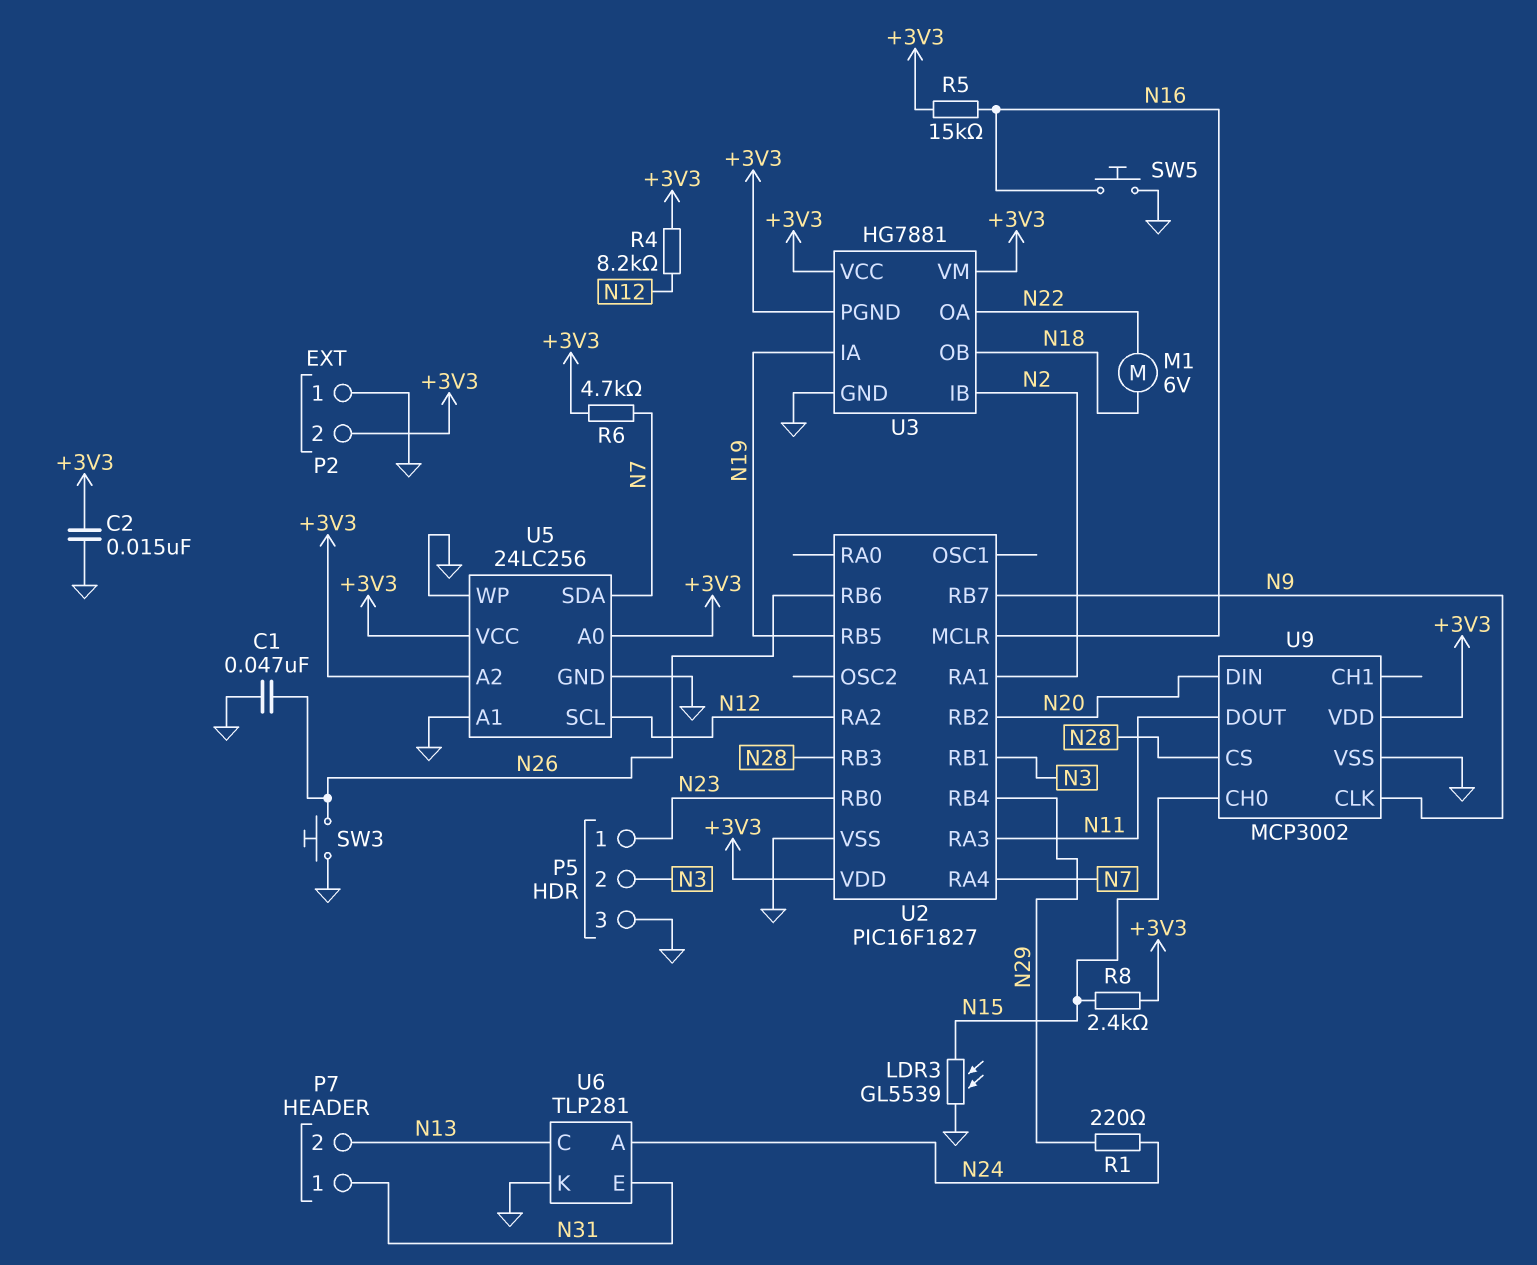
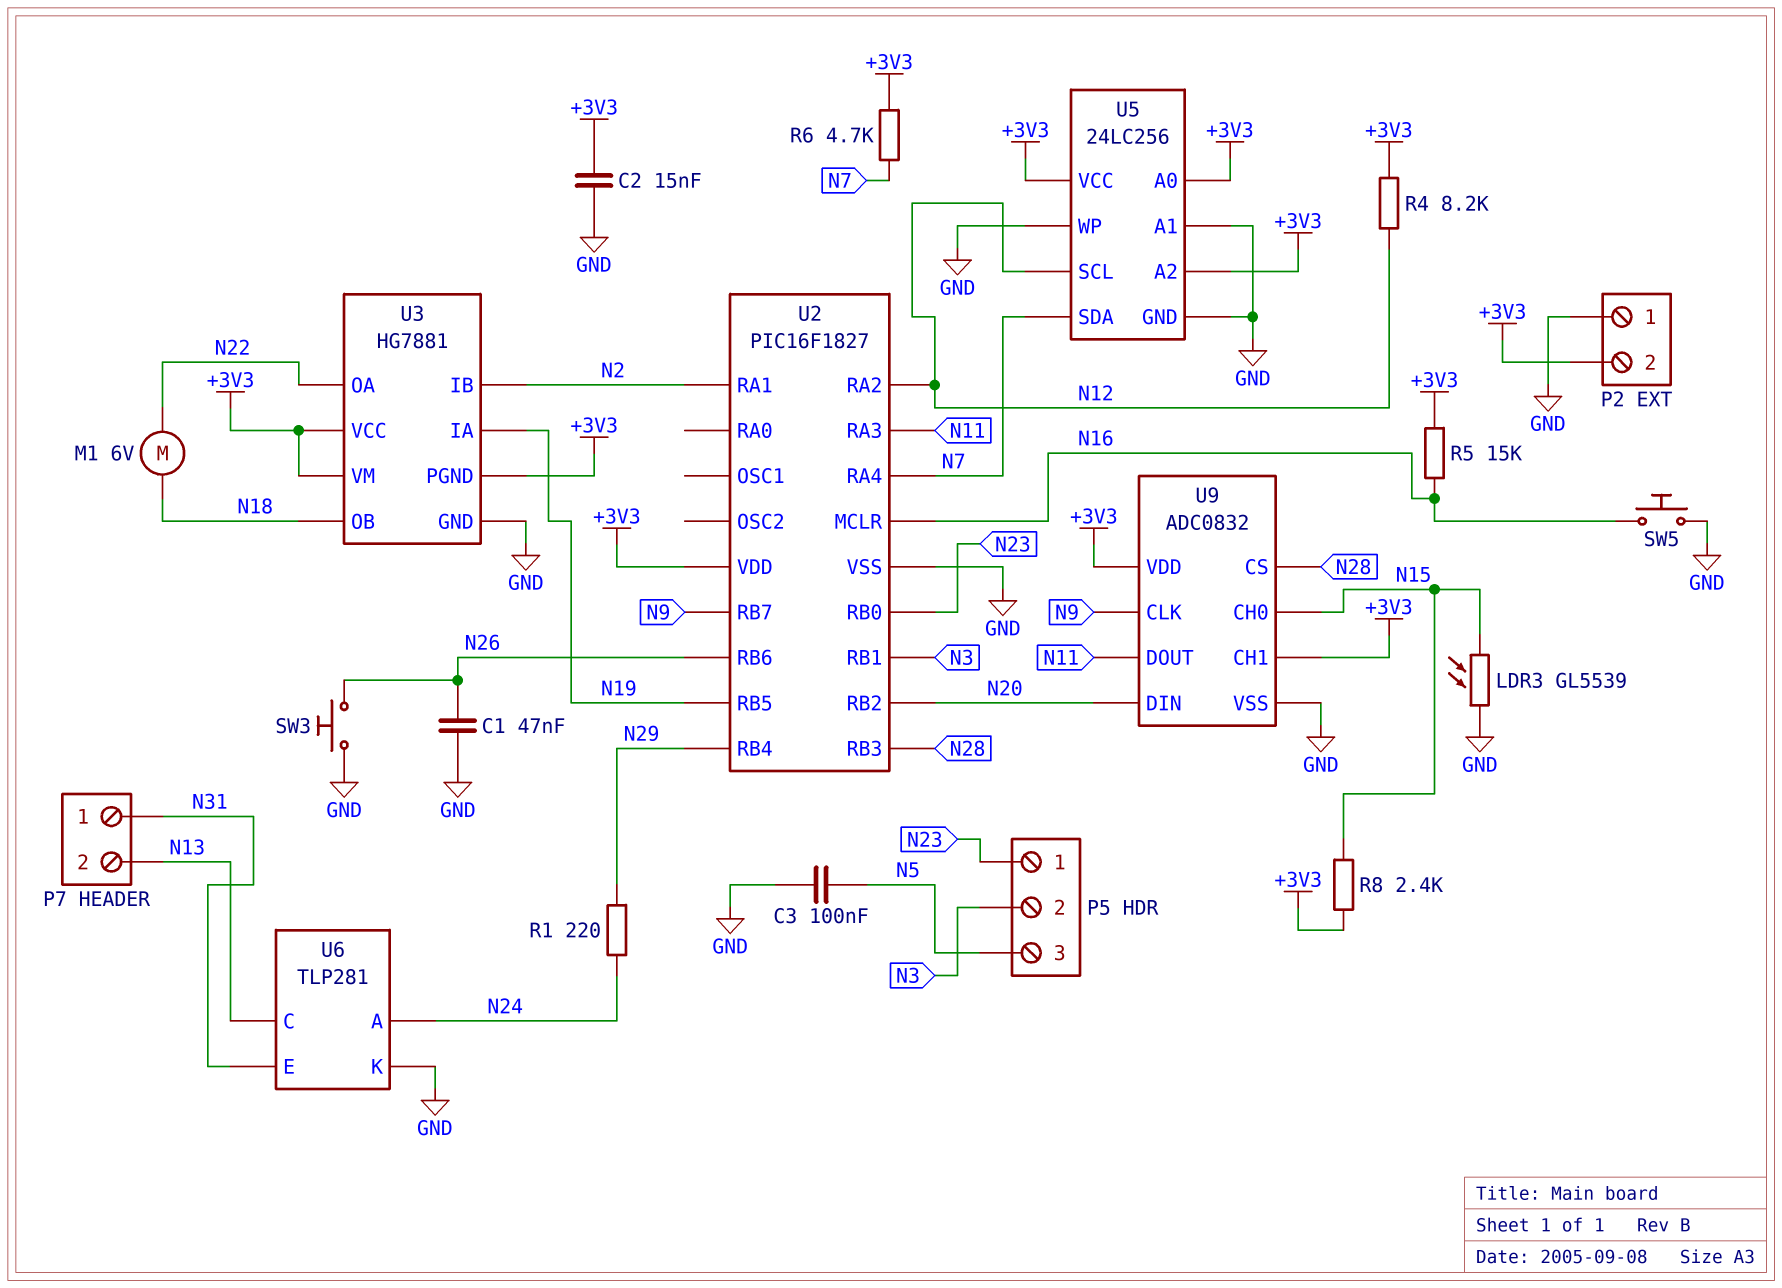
C3: none -> 100nF (GND, N5)
P5 pin 3: GND -> N5
U9: MCP3002 -> ADC0832
U9 pin CH1: none -> +3V3

